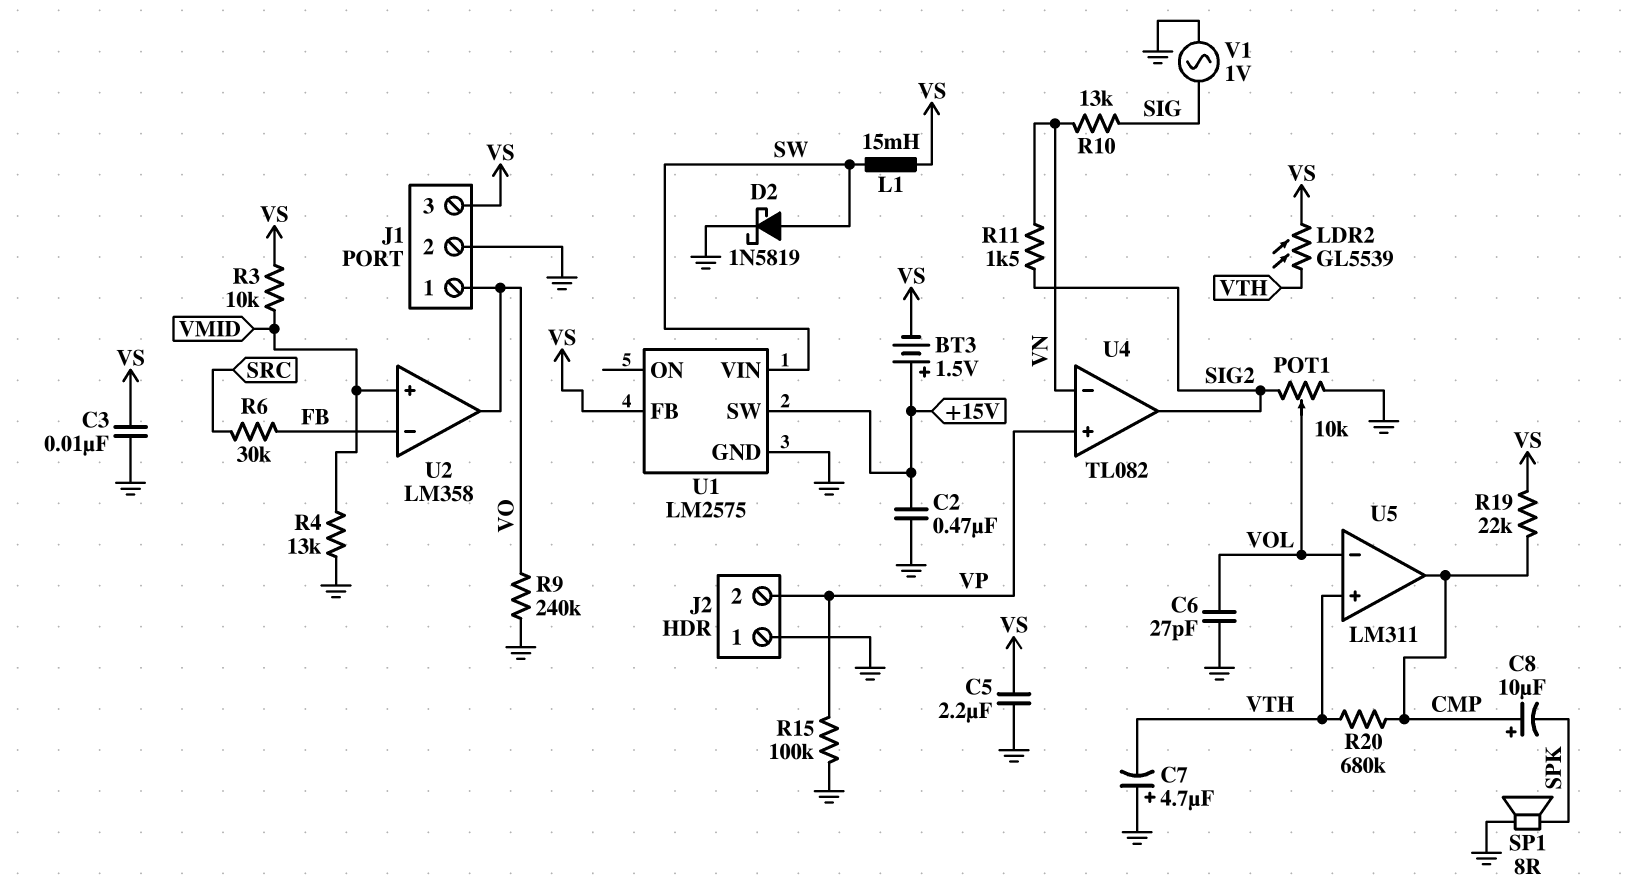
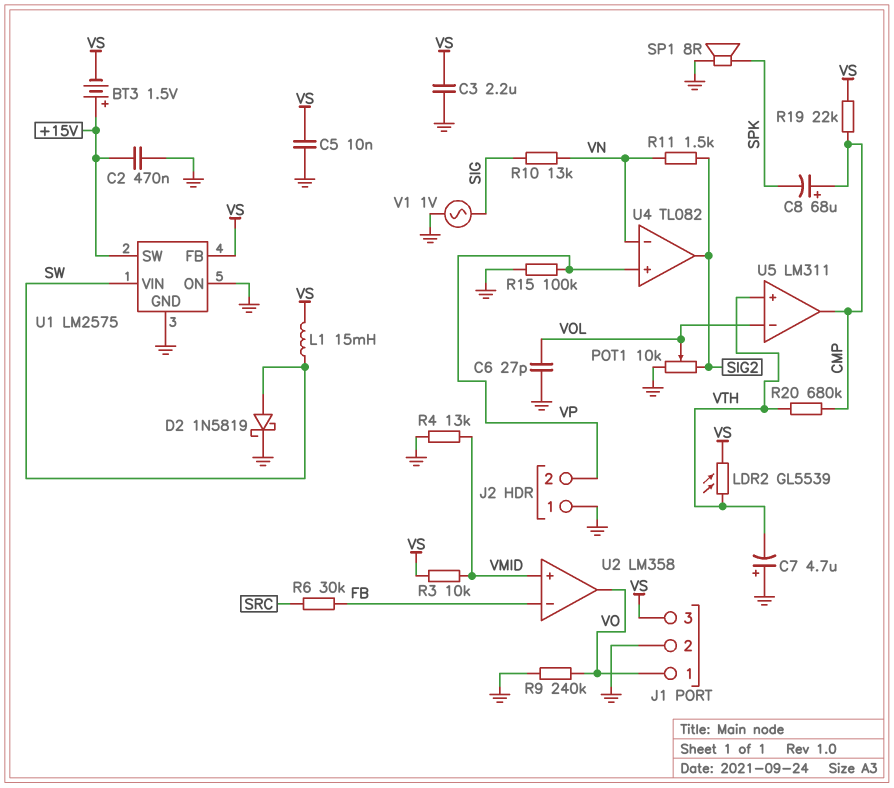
C3: 10nF (GND, VS) -> 2.2uF (GND, VS)
C5: 2.2uF (GND, VS) -> 10nF (GND, VS)
C8: 10uF (plus CMP, minus SPK) -> 68uF (plus CMP, minus SPK)
U1 pin ON: none -> GND

